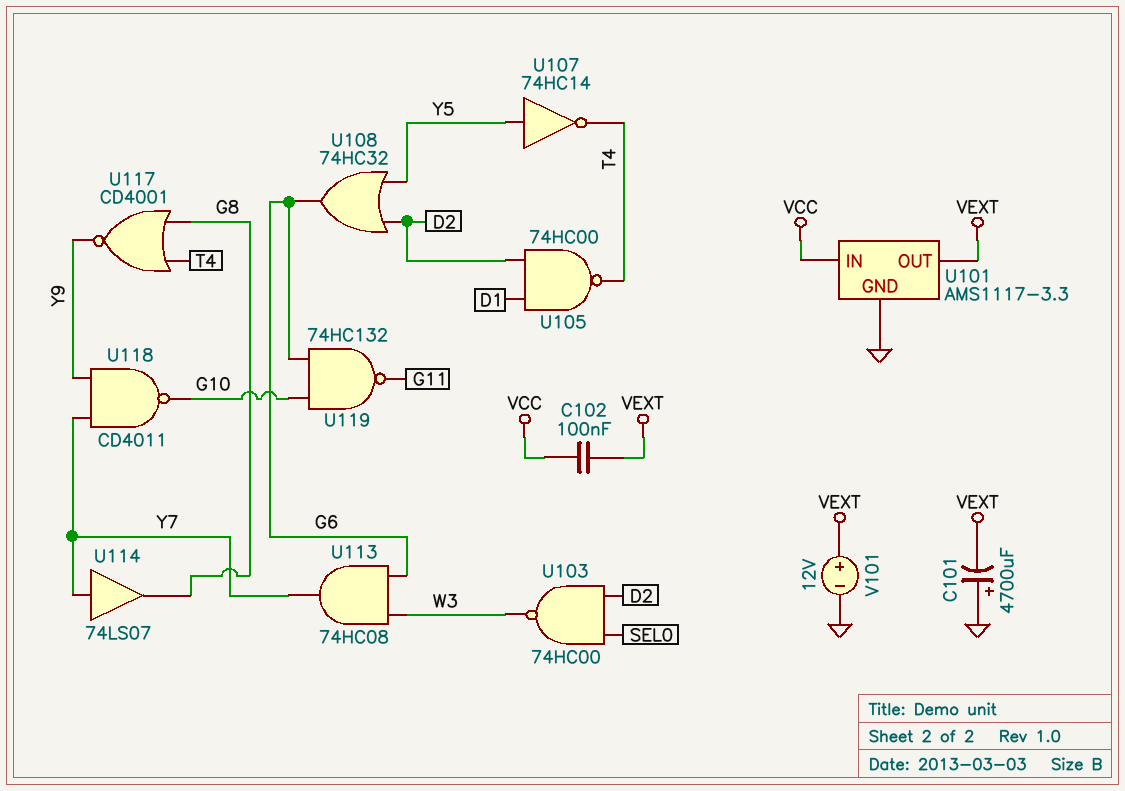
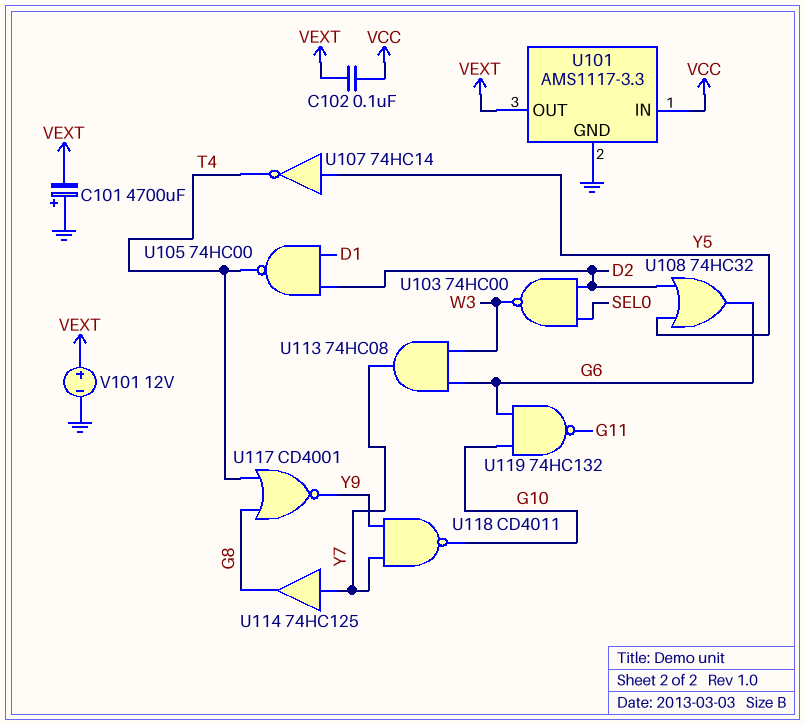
U114: buffer 74LS07 (in Y7, out G8) -> buffer 74HC125 (in Y7, out G8)

